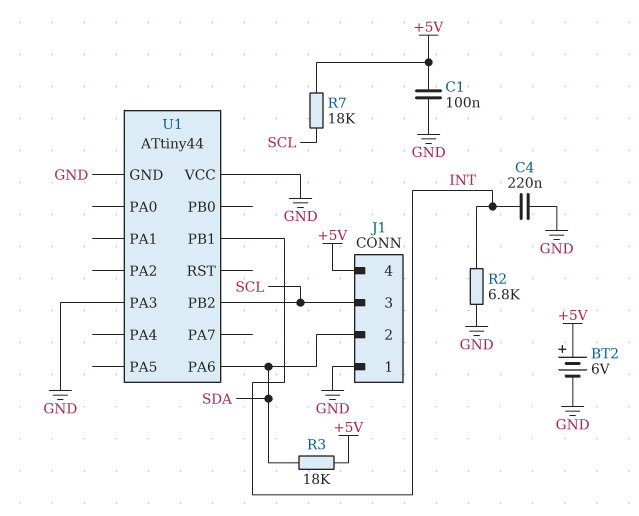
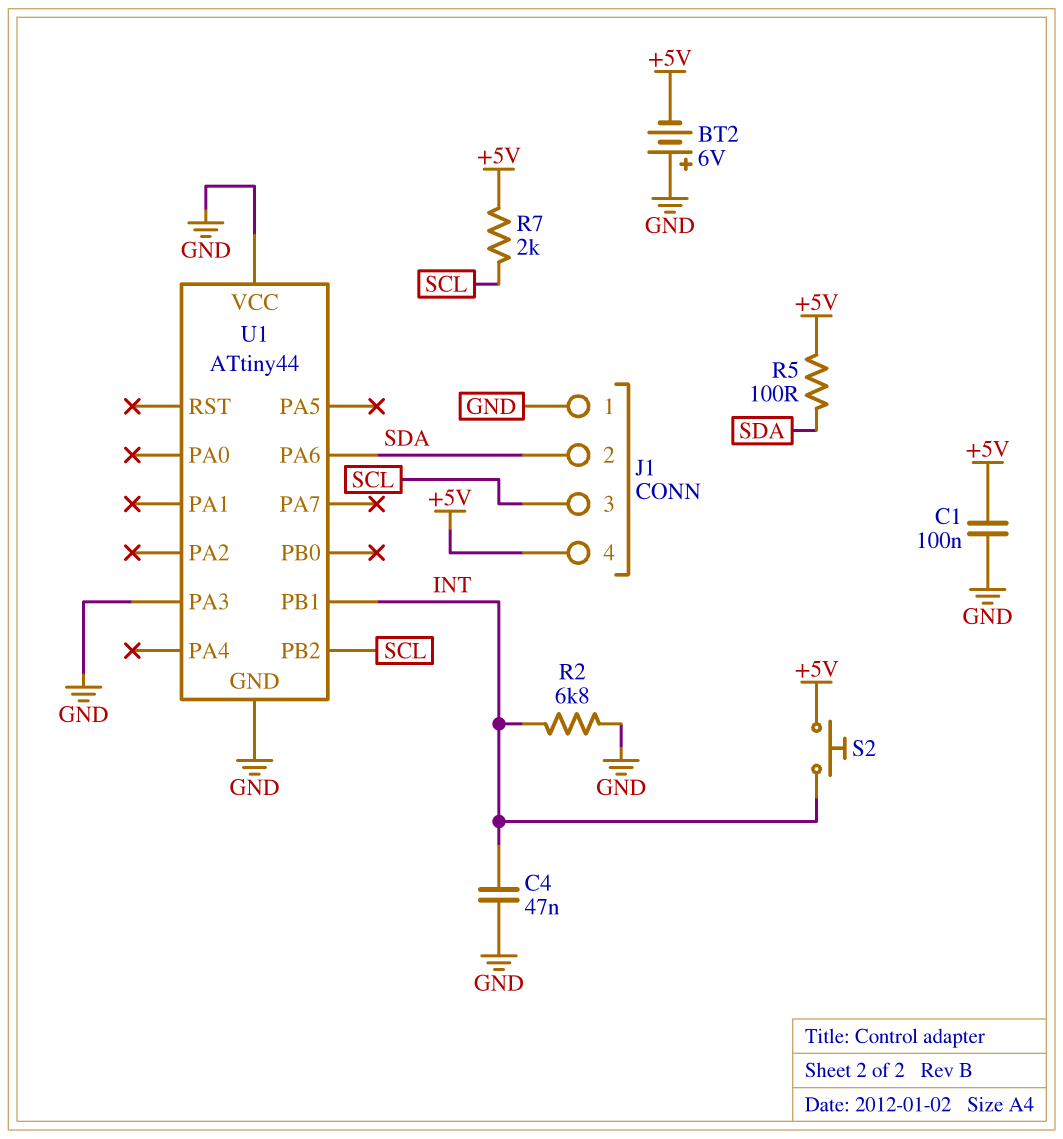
BT2: 6V (plus +5V, minus GND) -> 6V (plus GND, minus +5V)
C4: 220nF (GND, INT) -> 47nF (GND, INT)
R3: 18k (+5V, SDA) -> none
R5: none -> 100 (+5V, SDA)
R7: 18k (+5V, SCL) -> 2k (+5V, SCL)
S2: none -> button (+5V, INT)

